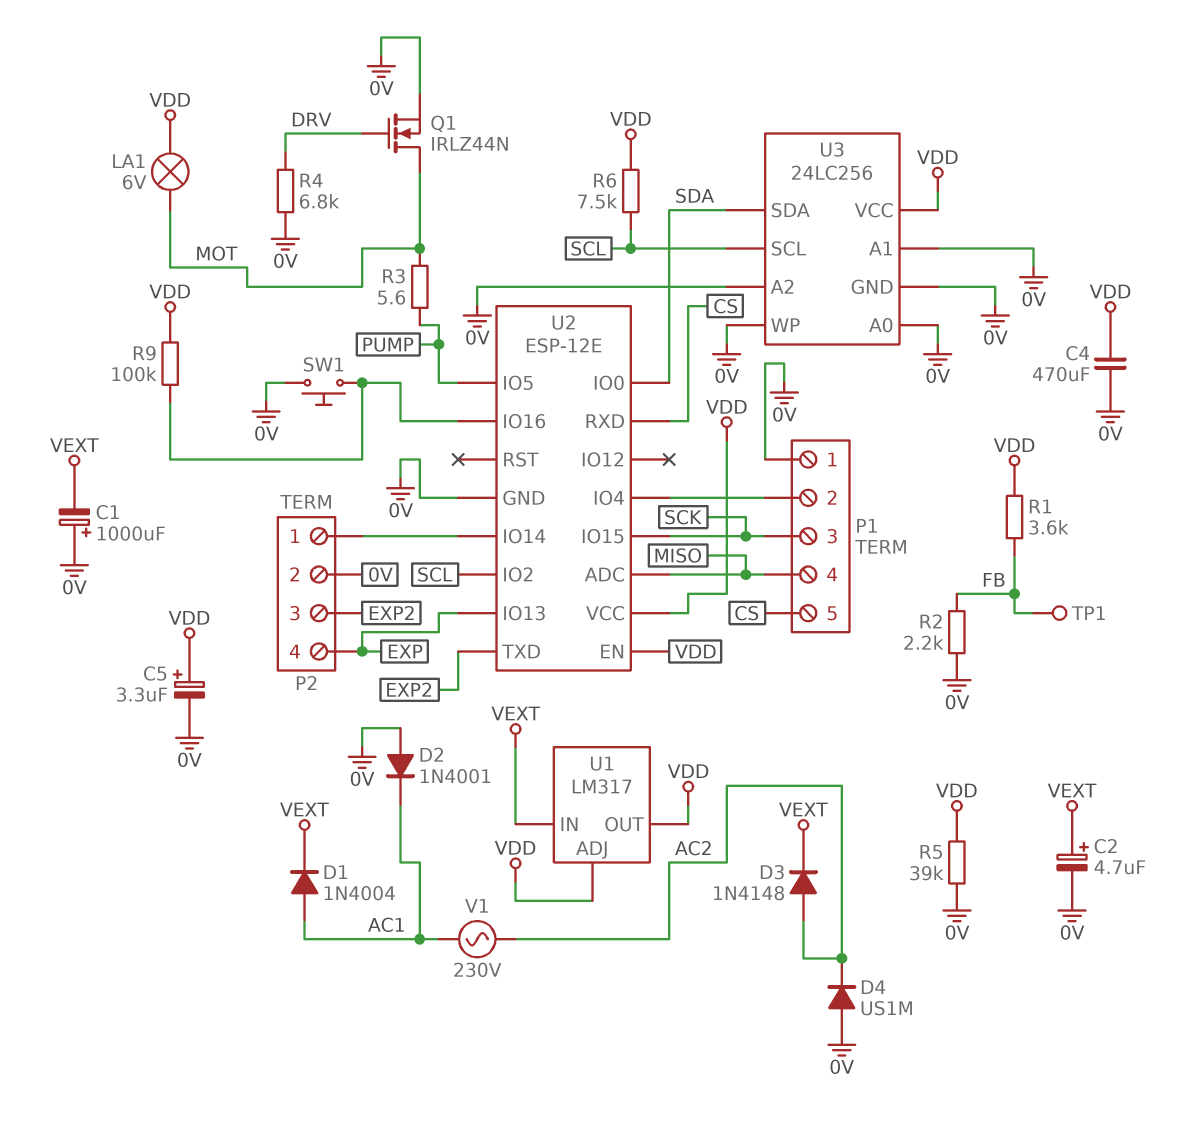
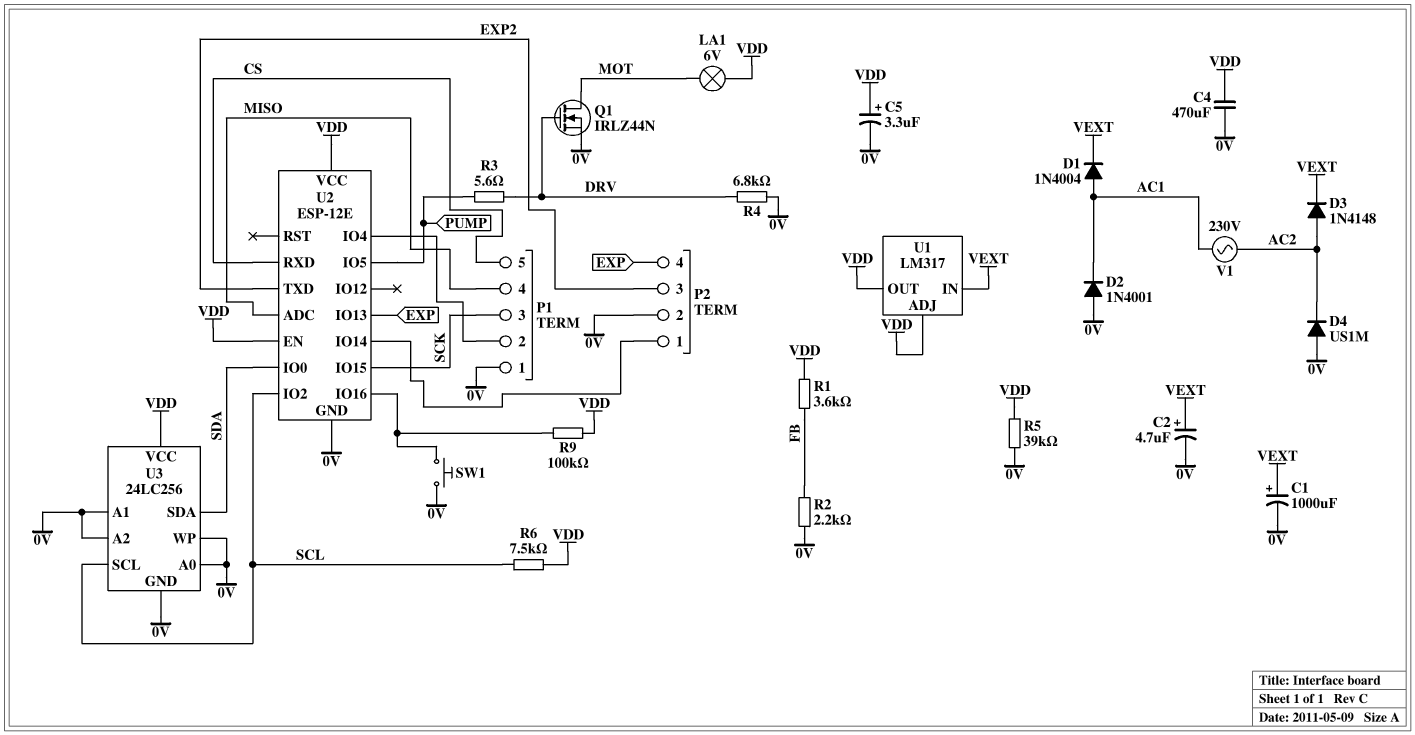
C1: 1000uF (plus 0V, minus VEXT) -> 1000uF (plus VEXT, minus 0V)
R3: 5.6 (MOT, PUMP) -> 5.6 (DRV, PUMP)
TP1: test point (FB) -> none

